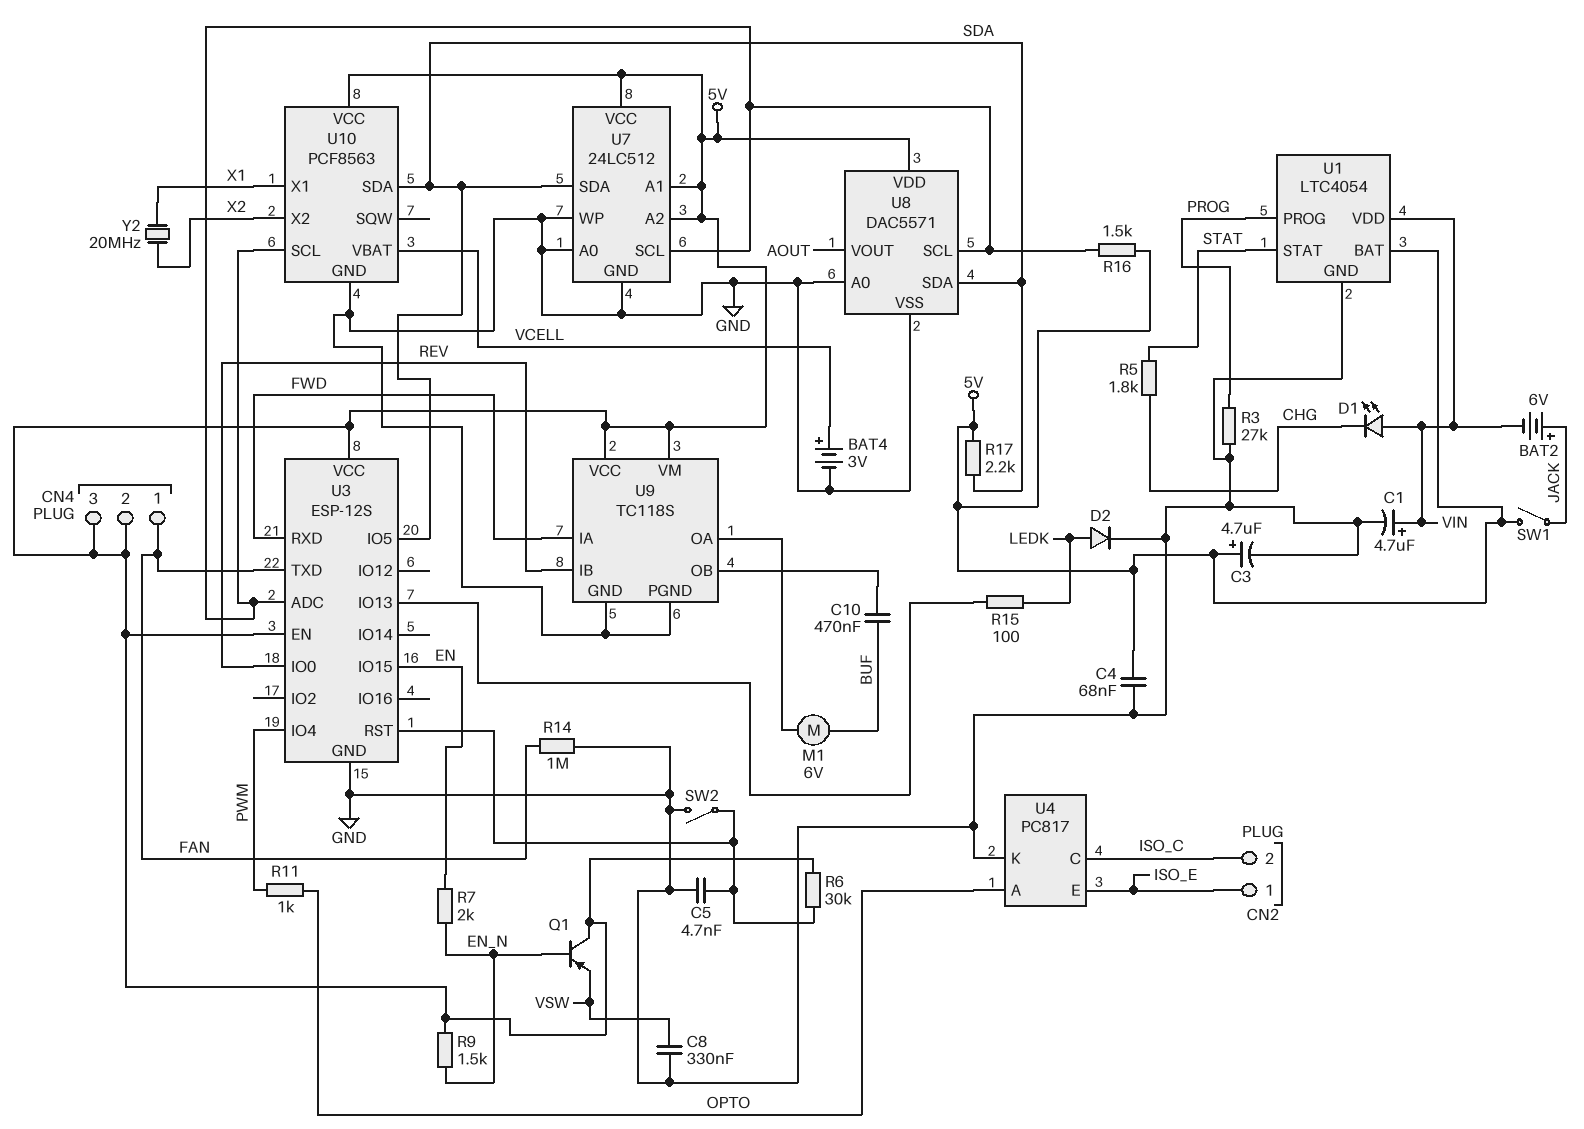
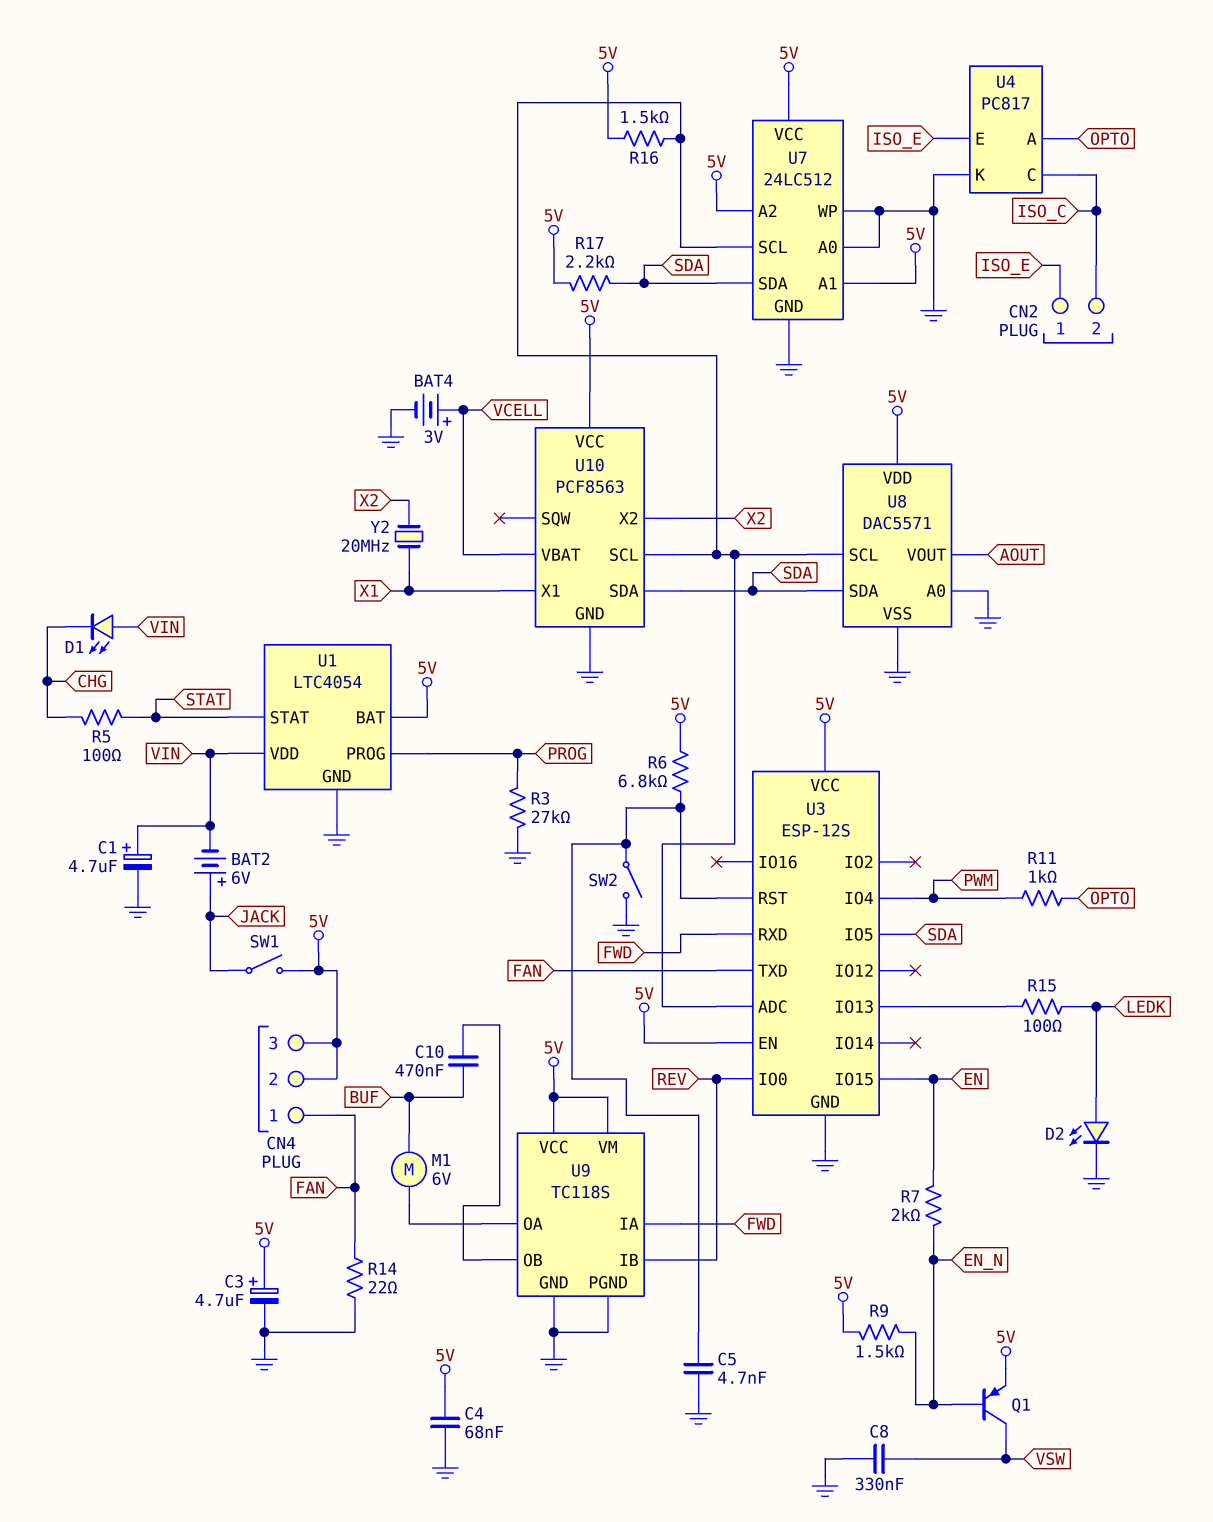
D2: diode (A LEDK, K GND) -> LED (A LEDK, K GND)
Q1: PNP (B EN_N, C 5V, E VSW) -> PNP (B EN_N, C VSW, E 5V)
R5: 1.8k (CHG, STAT) -> 100 (CHG, STAT)
R6: 30k (5V, U3/RST) -> 6.8k (5V, U3/RST)
R14: 1M (FAN, GND) -> 22 (FAN, GND)

